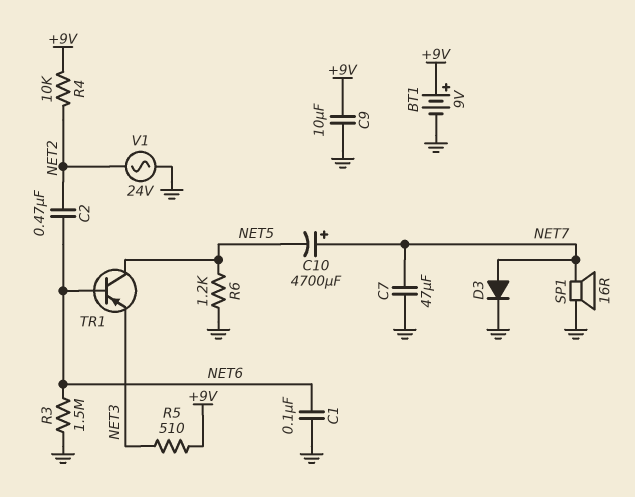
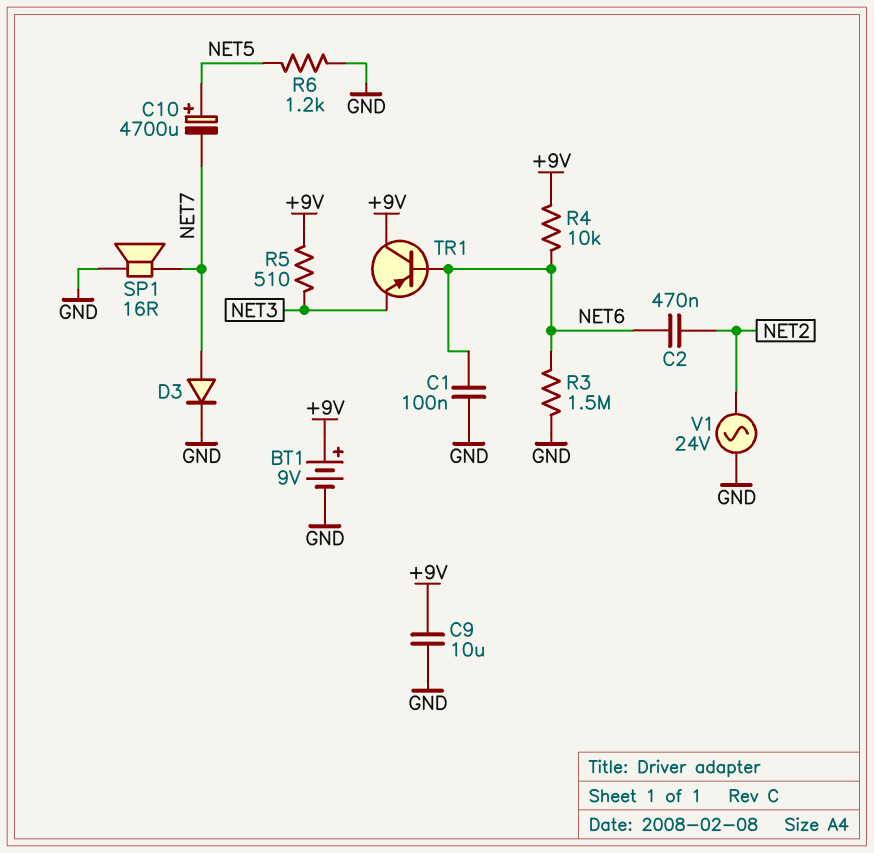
C7: 47uF (GND, NET7) -> none
C10: 4700uF (plus NET7, minus NET5) -> 4700uF (plus NET5, minus NET7)
R4: 10k (+9V, NET2) -> 10k (+9V, NET6)
TR1: PNP (B NET6, C NET5, E NET3) -> PNP (B NET6, C +9V, E NET3)

